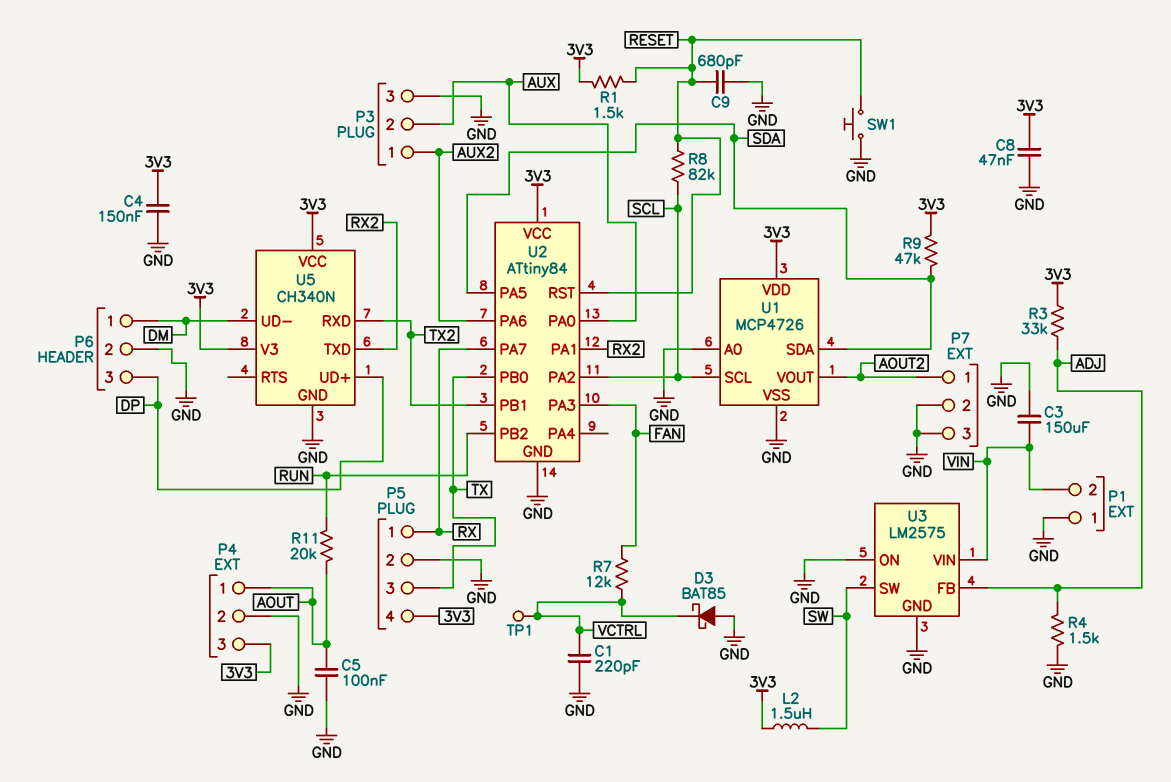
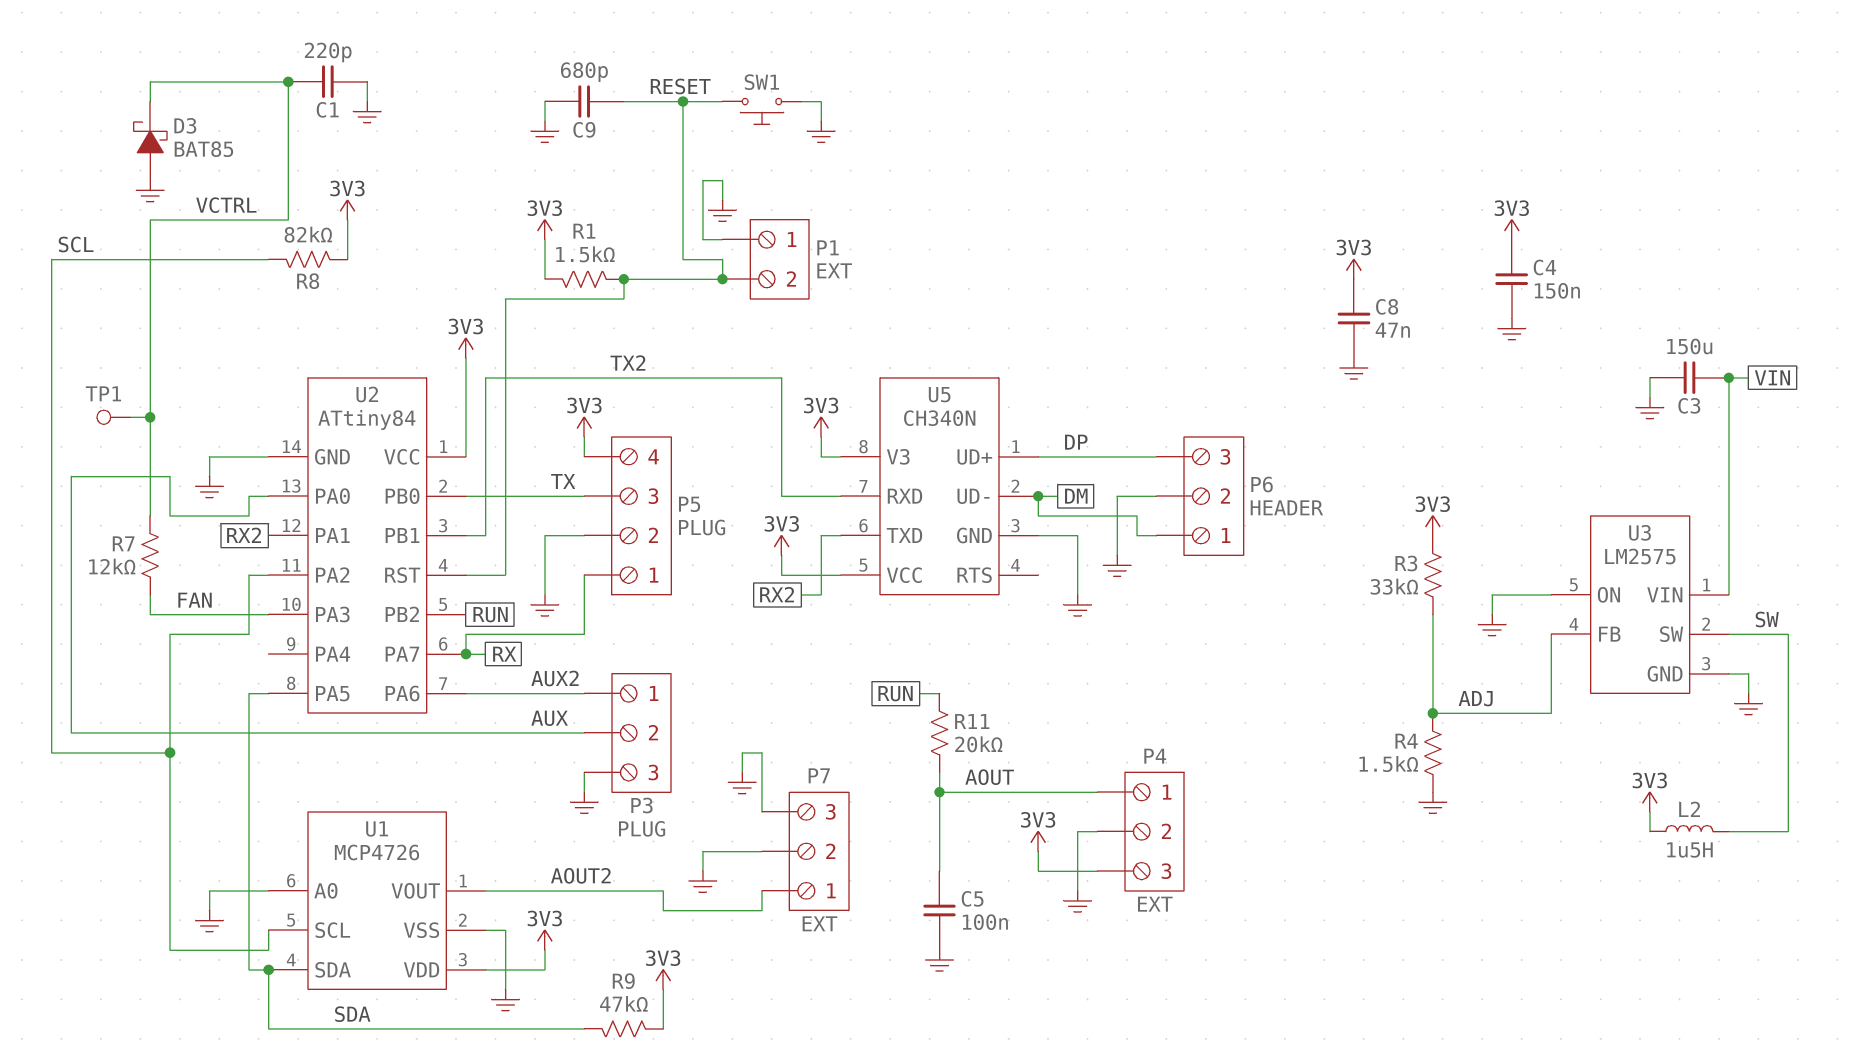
P1 pin 2: VIN -> RESET
R8: 82k (RESET, SCL) -> 82k (3V3, SCL)

